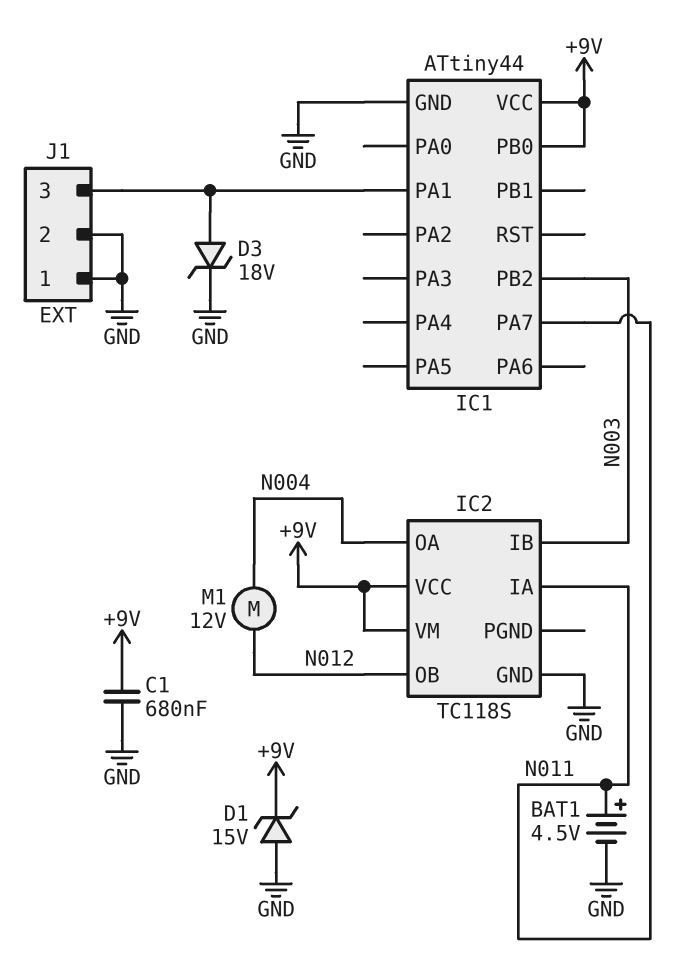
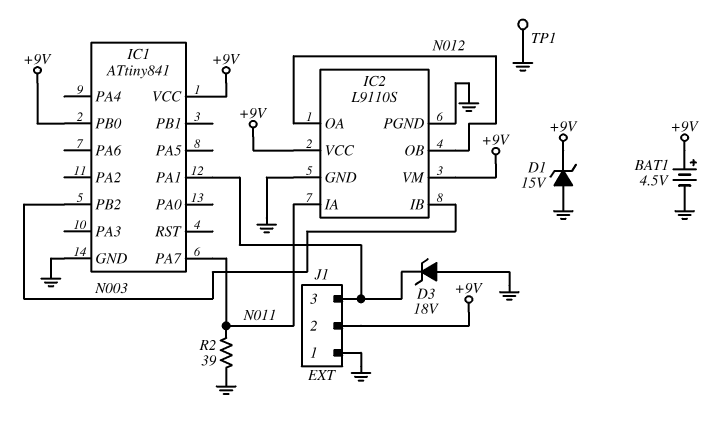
BAT1: 4.5V (plus N011, minus GND) -> 4.5V (plus +9V, minus GND)
C1: 680nF (+9V, GND) -> none
D3: zener 18V (A IC1/PA1, K GND) -> zener 18V (A GND, K IC1/PA1)
IC1: ATtiny44 -> ATtiny841
IC2: TC118S -> L9110S
IC2 pin OA: N004 -> N012
IC2 pin PGND: none -> GND
J1 pin 2: GND -> +9V
M1: motor 12V (N004, N012) -> none
R2: none -> 39 (GND, N011)
TP1: none -> test point (GND)

